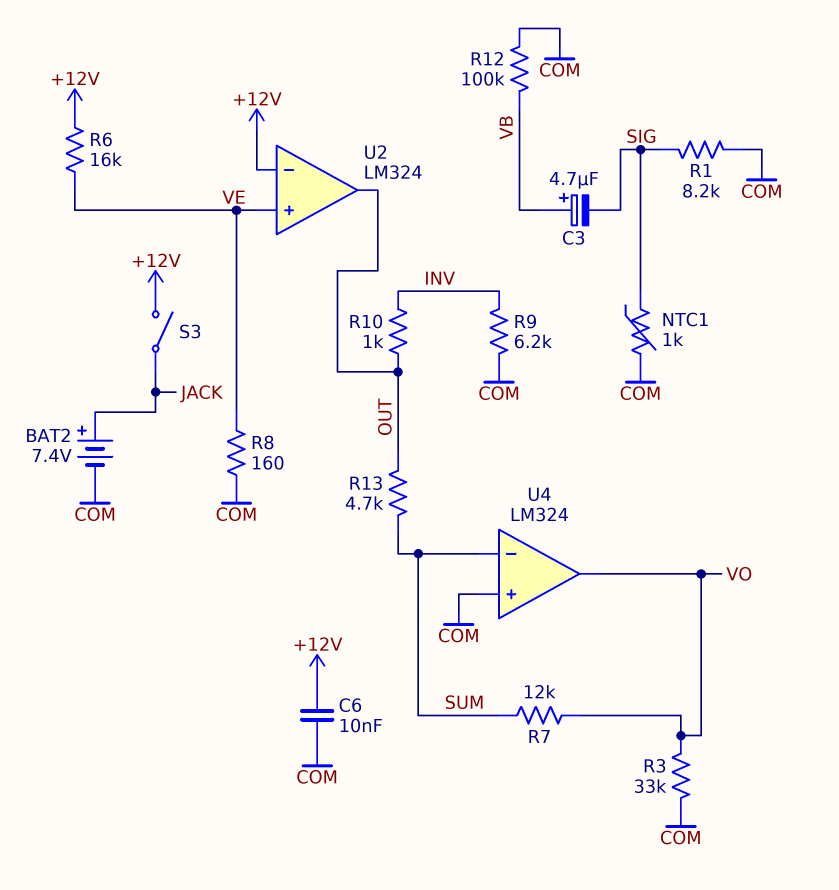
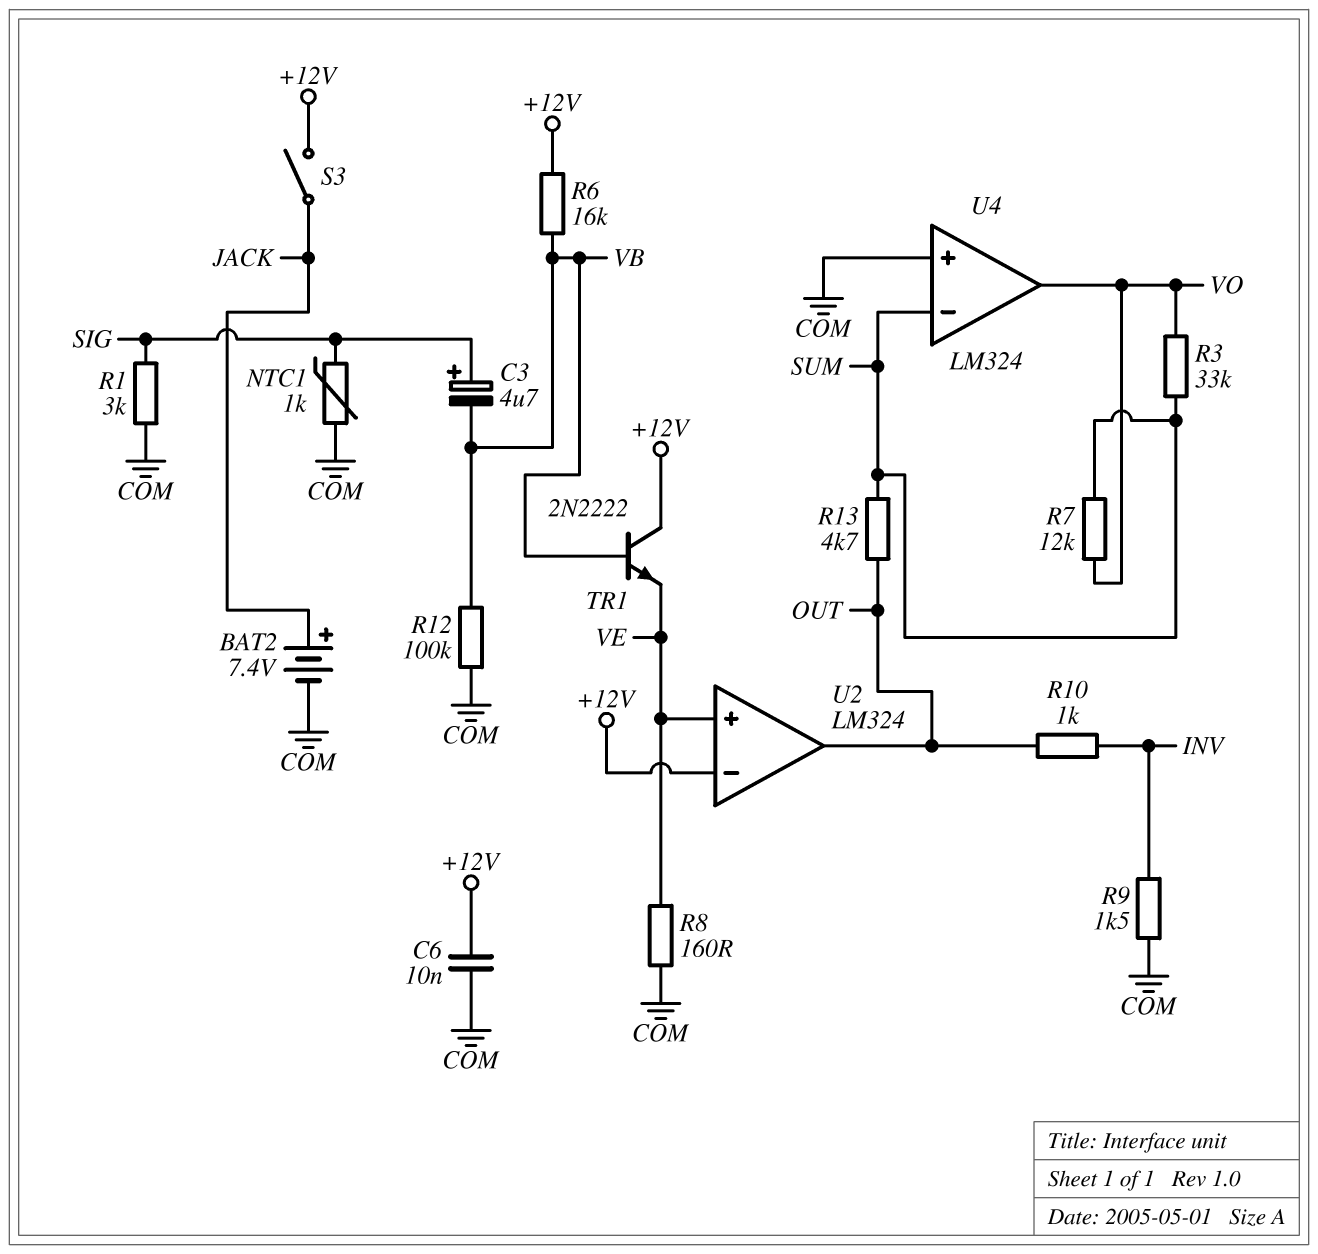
C3: 4.7uF (plus VB, minus SIG) -> 4.7uF (plus SIG, minus VB)
R1: 8.2k (COM, SIG) -> 3k (COM, SIG)
R3: 33k (COM, VO) -> 33k (SUM, VO)
R6: 16k (+12V, VE) -> 16k (+12V, VB)
R9: 6.2k (COM, INV) -> 1.5k (COM, INV)
TR1: none -> NPN 2N2222 (B VB, C +12V, E VE)

